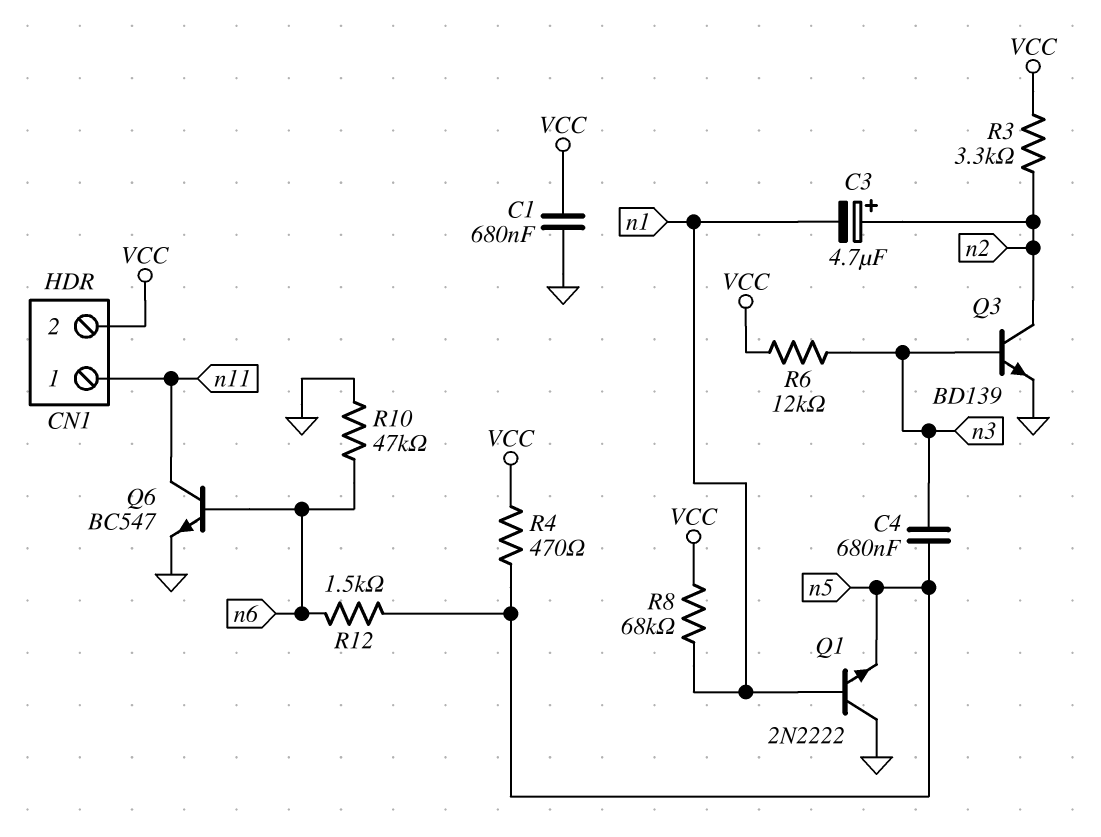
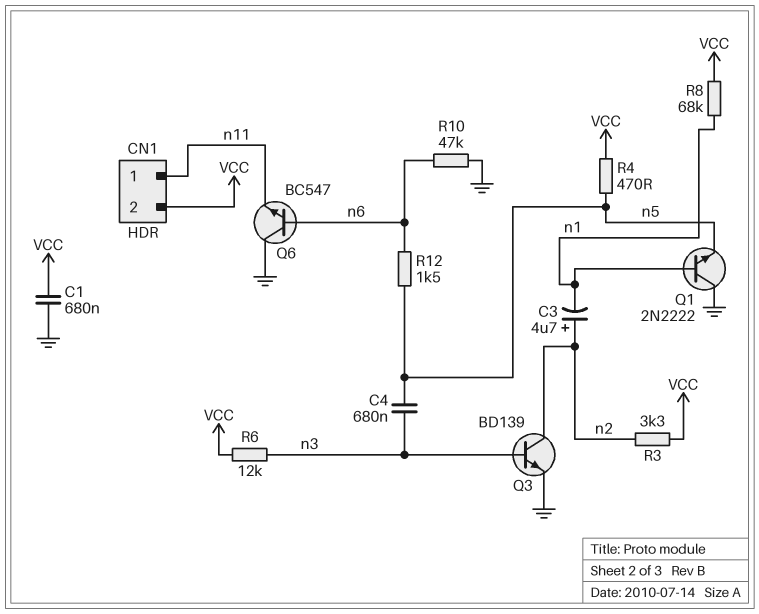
Q6: NPN BC547 (B n6, C n11, E GND) -> NPN BC547 (B n6, C GND, E n11)

